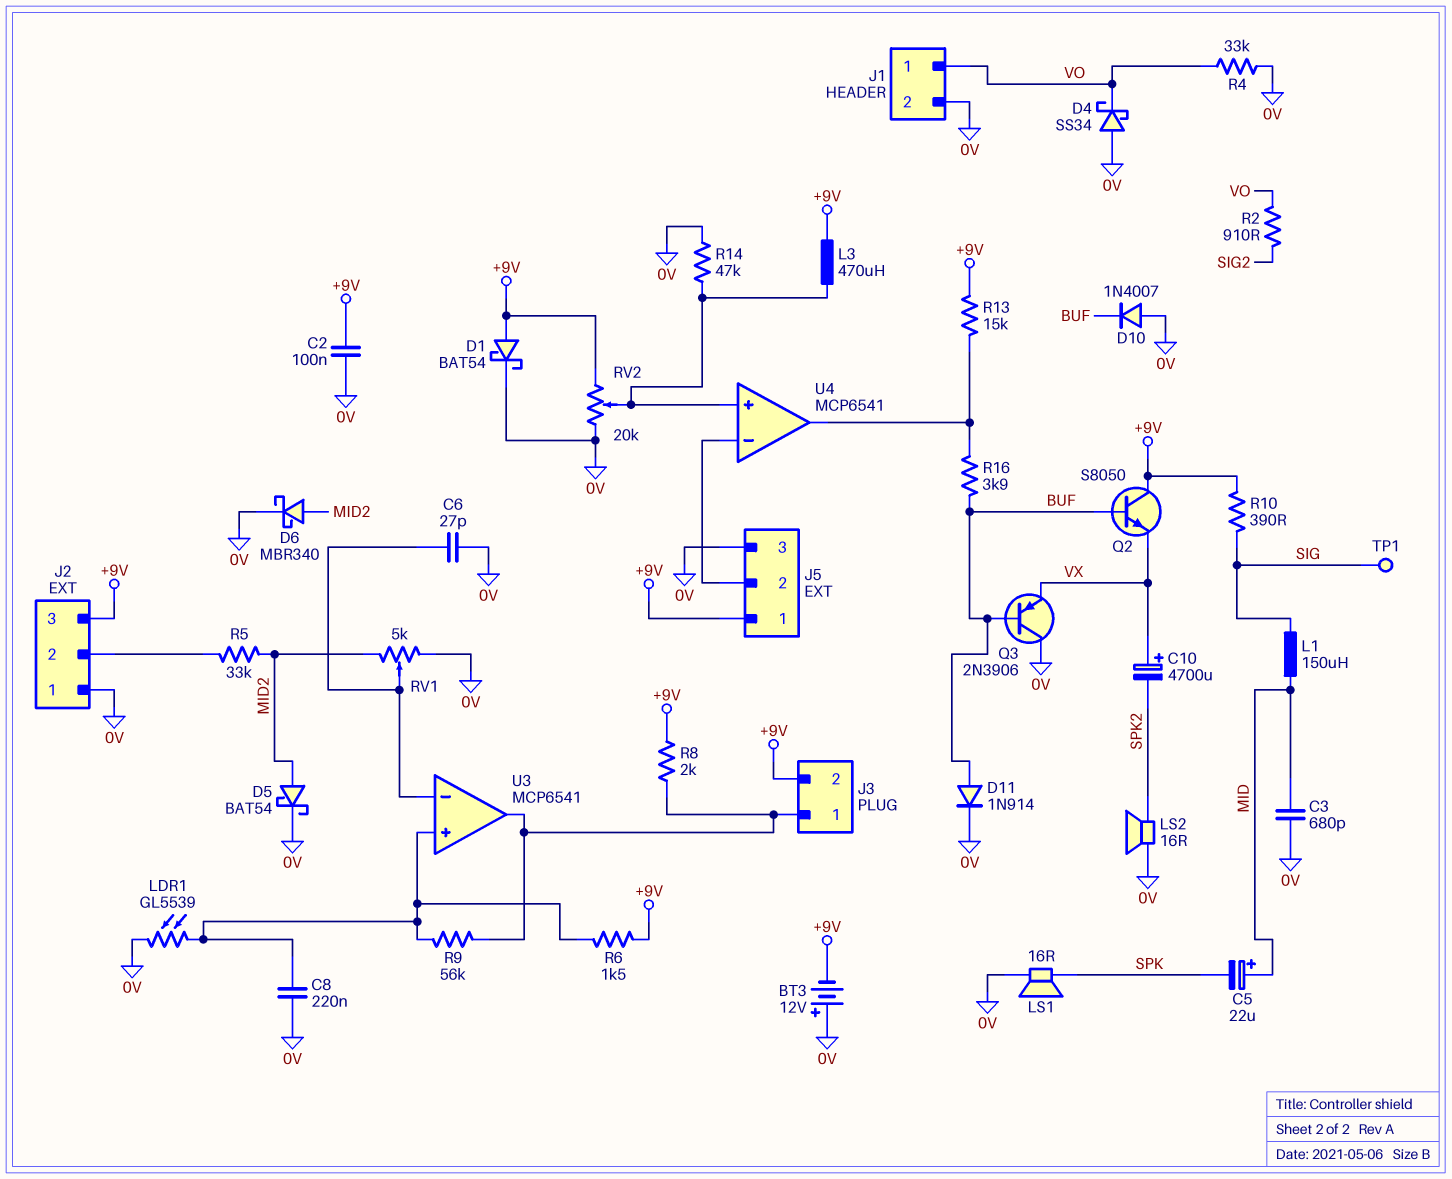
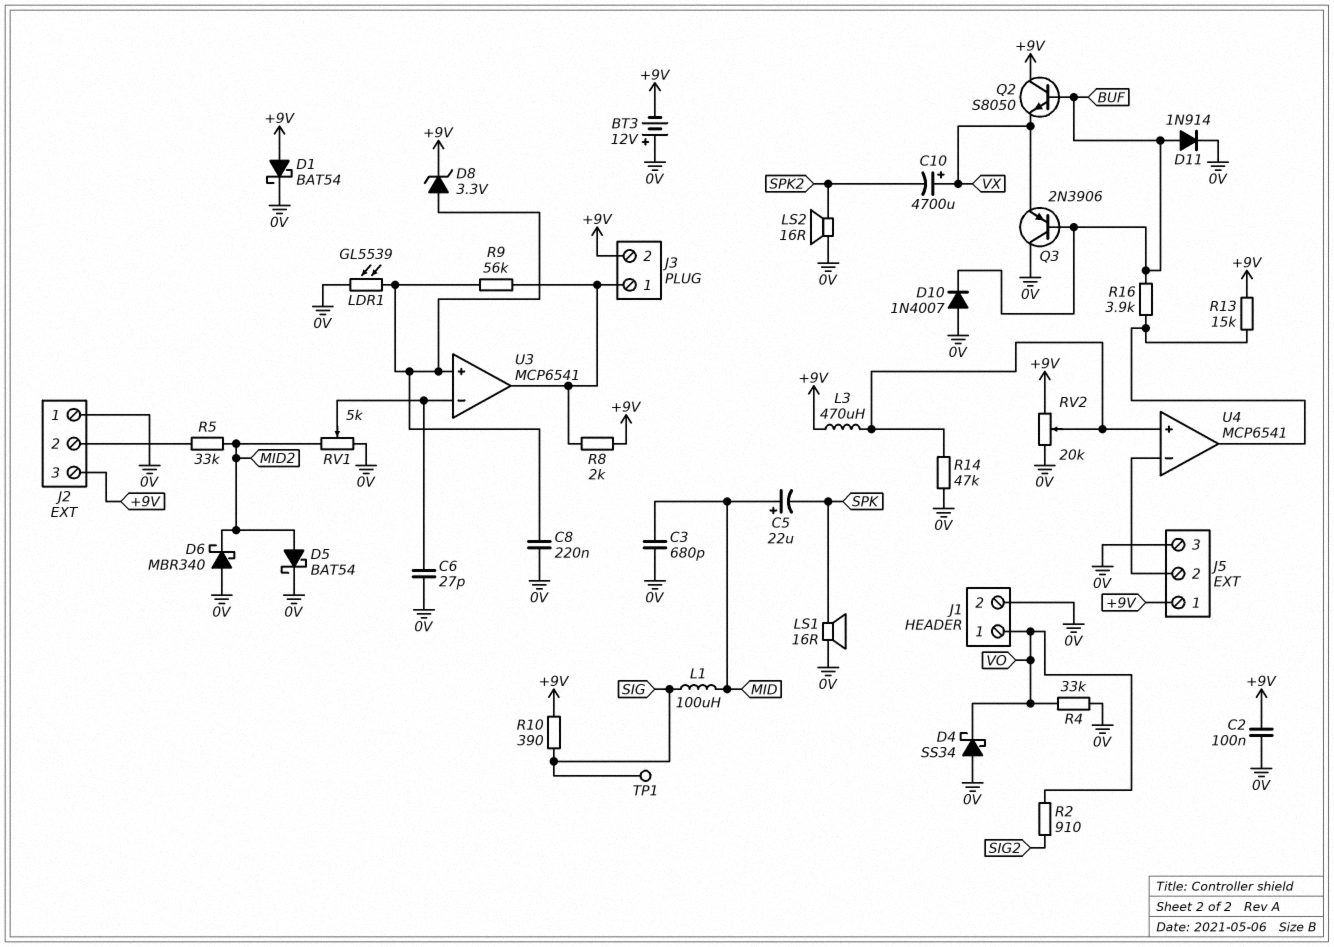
D6: schottky MBR340 (A MID2, K 0V) -> schottky MBR340 (A 0V, K MID2)
D8: none -> zener 3.3V (A U3/in+, K +9V)
L1: 150uH (MID, SIG) -> 100uH (MID, SIG)
R6: 1.5k (+9V, U3/in+) -> none

